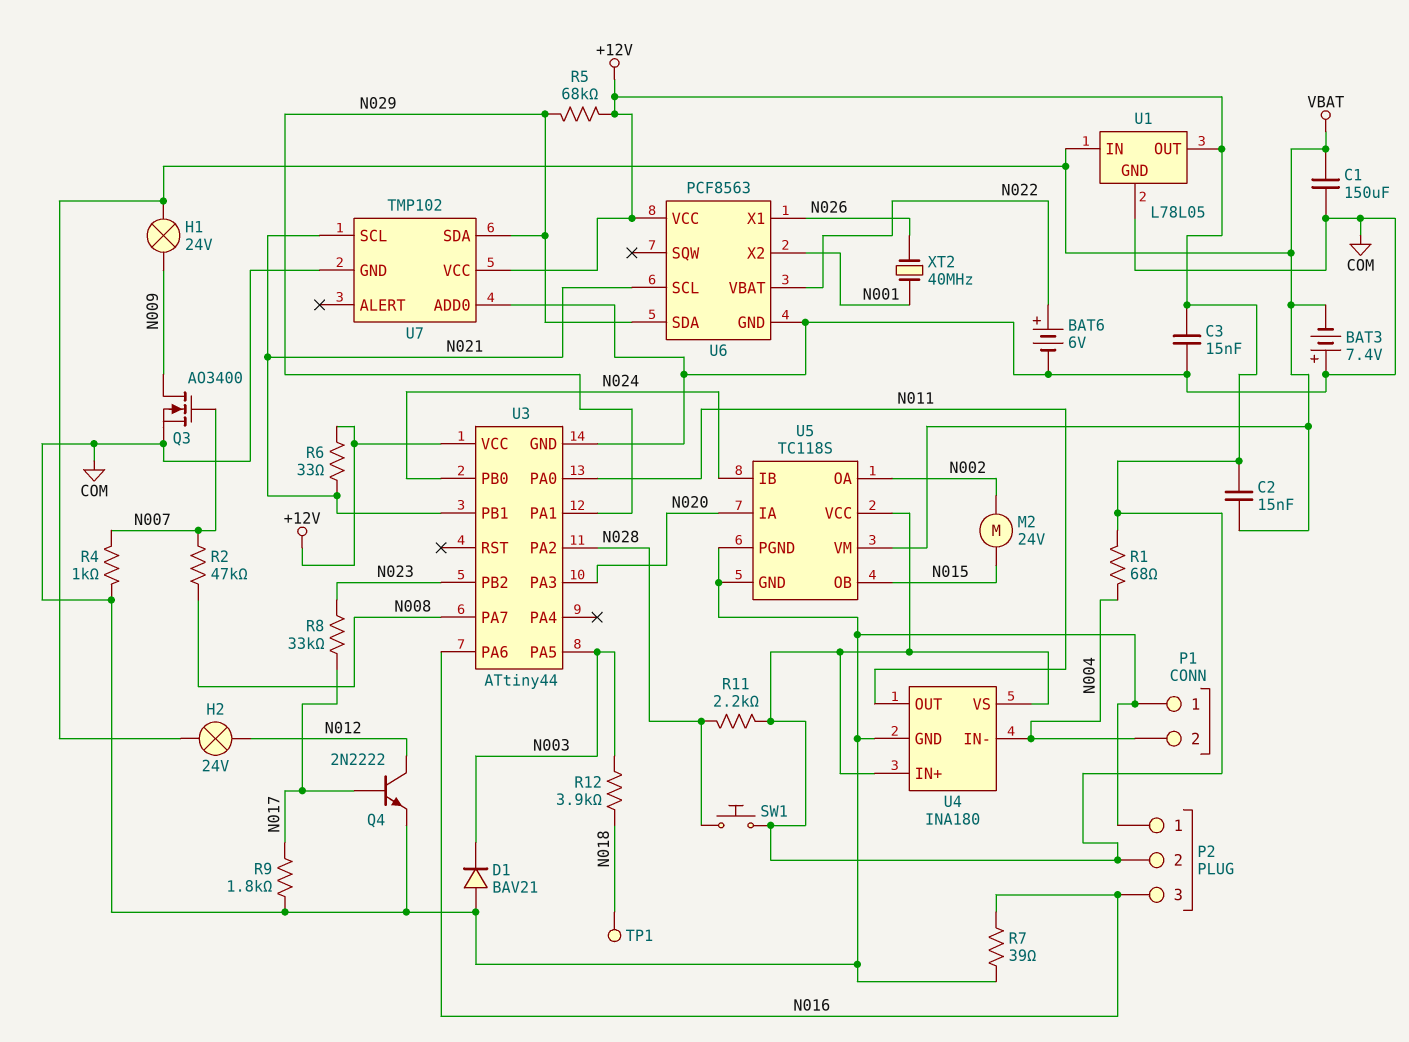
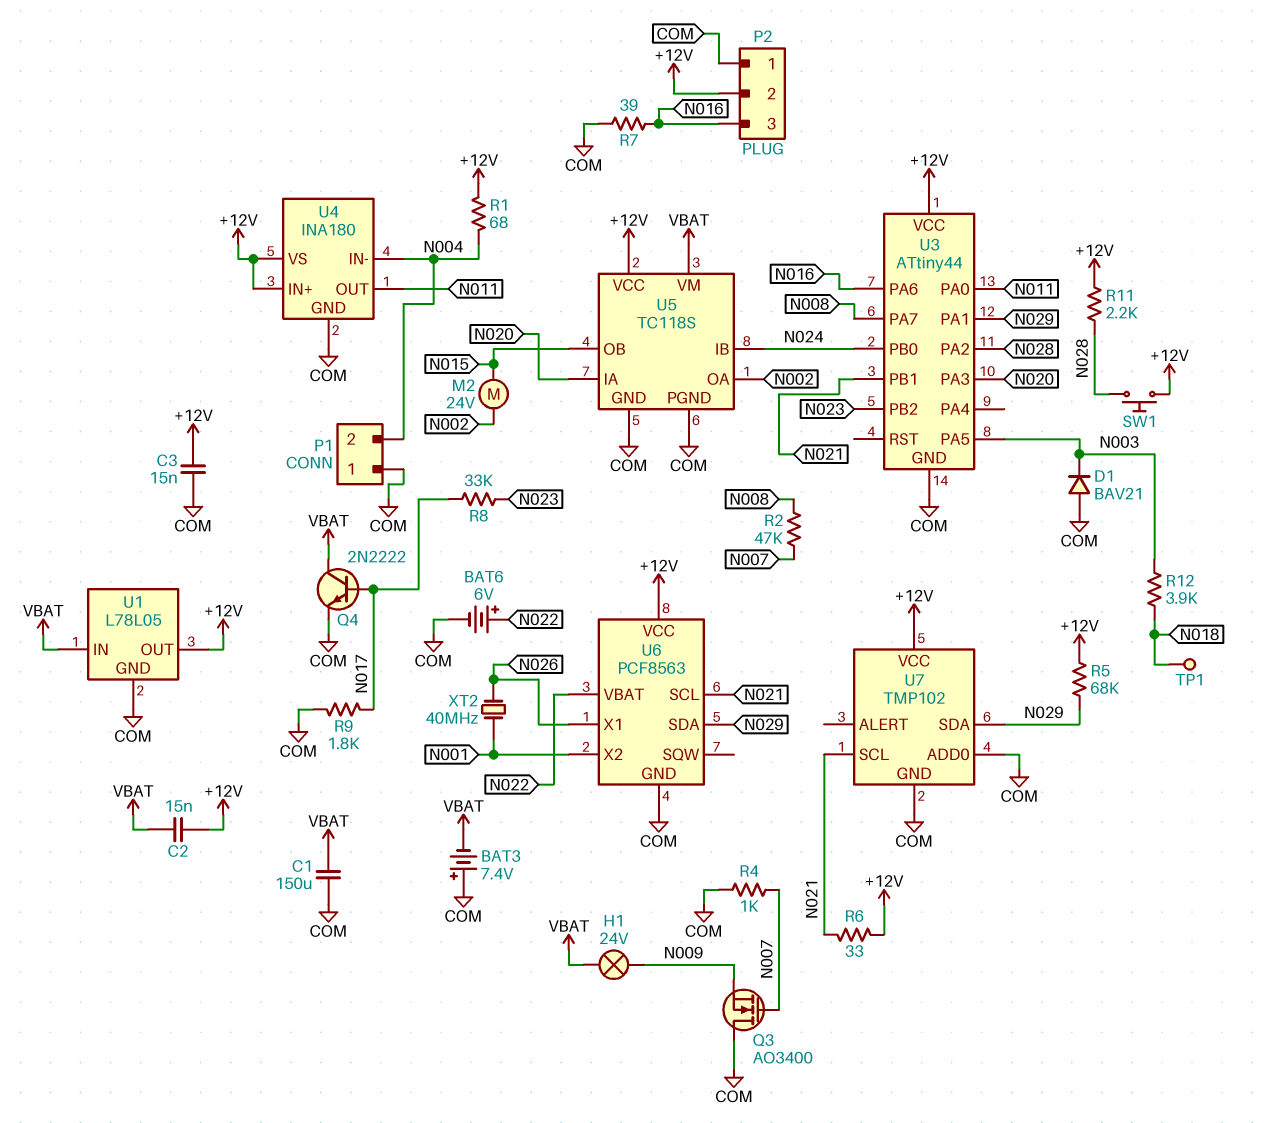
H2: lamp 24V (N012, VBAT) -> none
Q3: NMOS AO3400 (G N007, D N009, S COM) -> NMOS AO3400 (G N007, D COM, S N009)
Q4: NPN 2N2222 (B N017, C N012, E COM) -> NPN 2N2222 (B N017, C VBAT, E COM)

